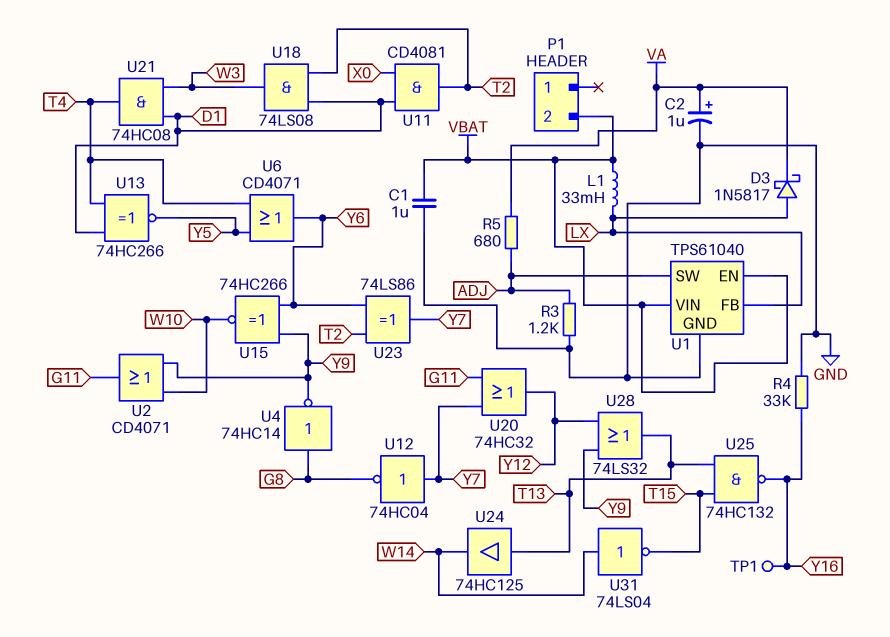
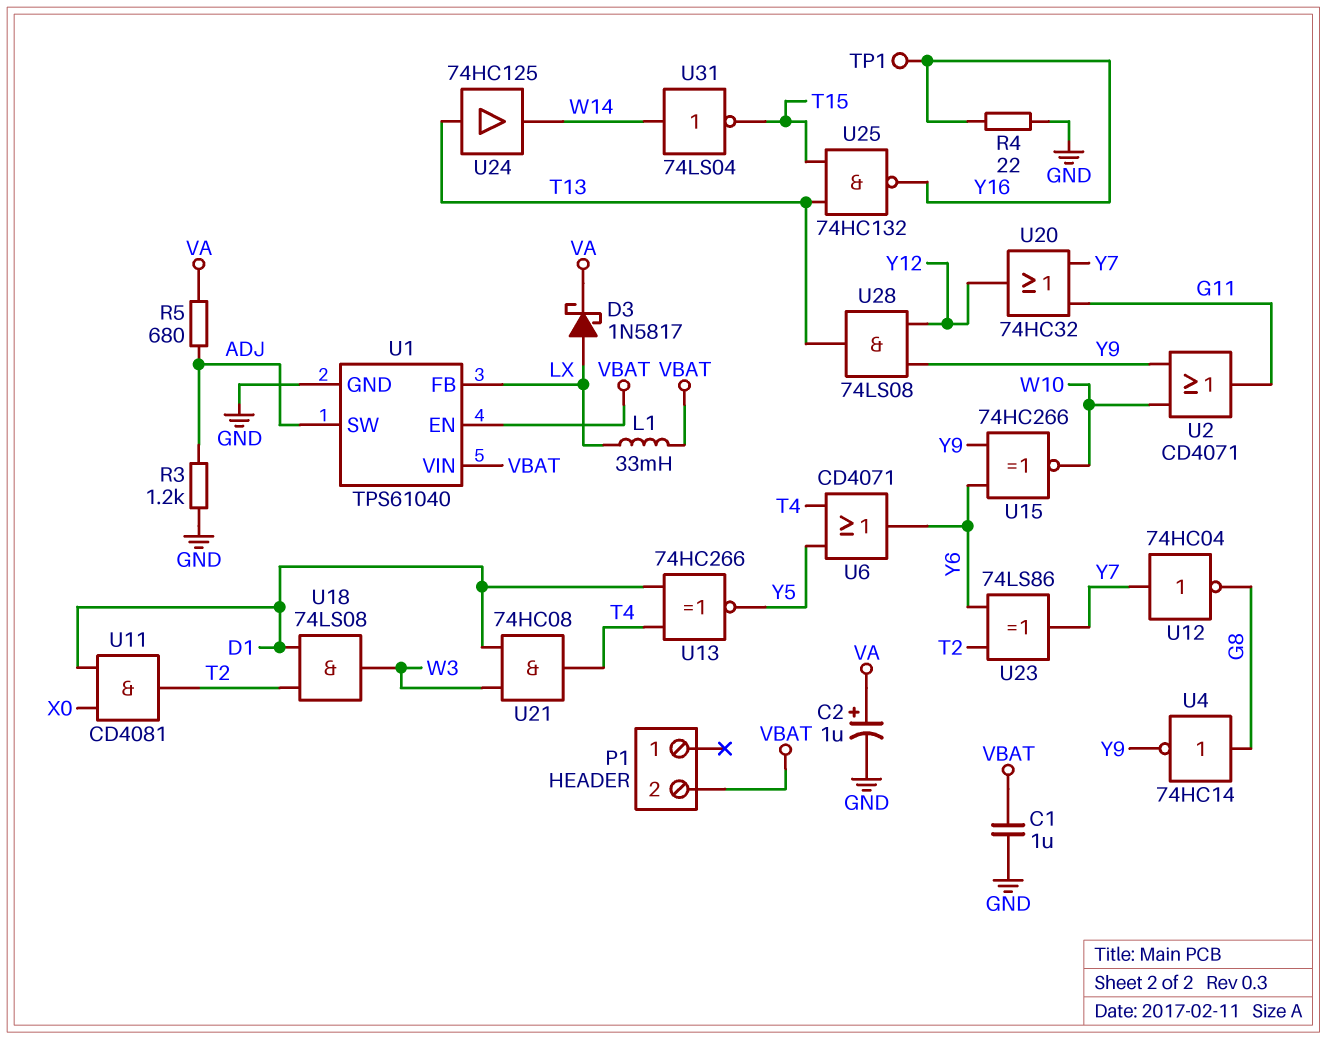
R4: 33k (GND, Y16) -> 22 (GND, Y16)
U28: OR 74LS32 (in Y9, in Y12, out T13) -> AND 74LS08 (in Y9, in Y12, out T13)

